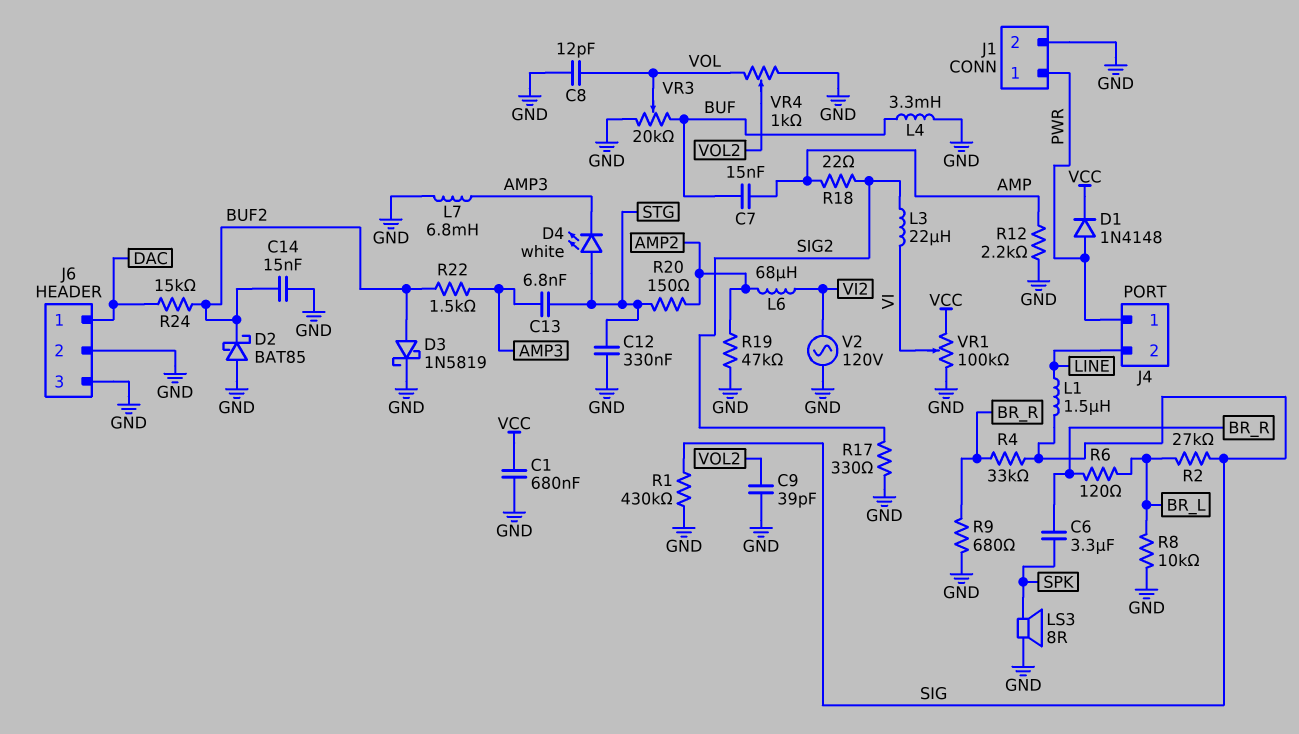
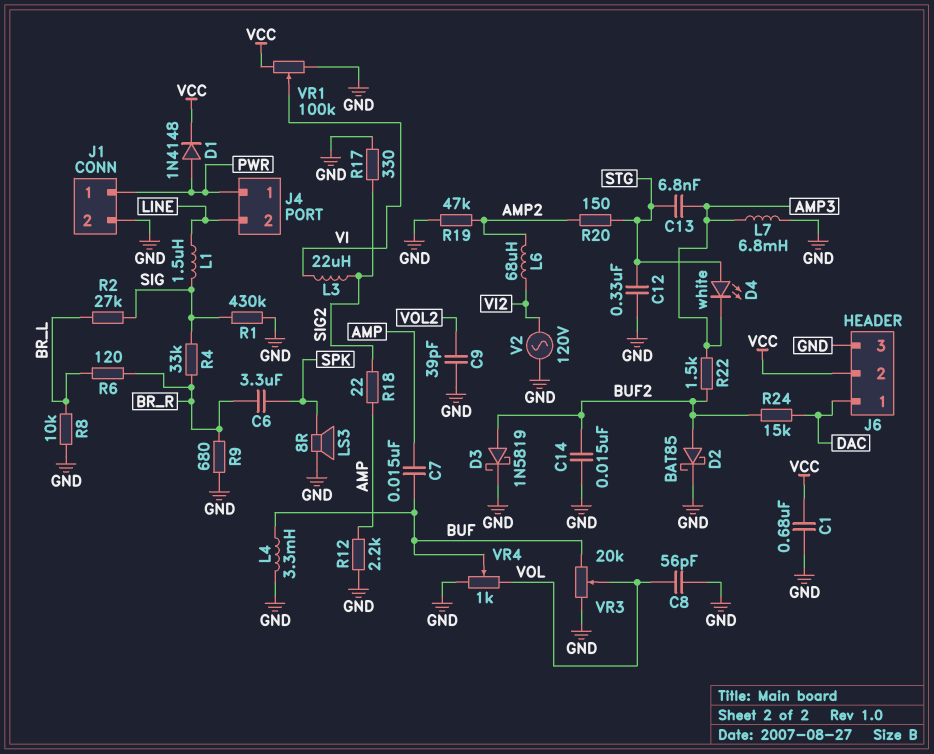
C8: 12pF (GND, VOL) -> 56pF (GND, VOL)
D2: schottky BAT85 (A GND, K BUF2) -> schottky BAT85 (A BUF2, K GND)
J6 pin 2: GND -> VCC
VR4: 1k (GND, VOL, wiper VOL2) -> 1k (GND, VOL, wiper BUF)

